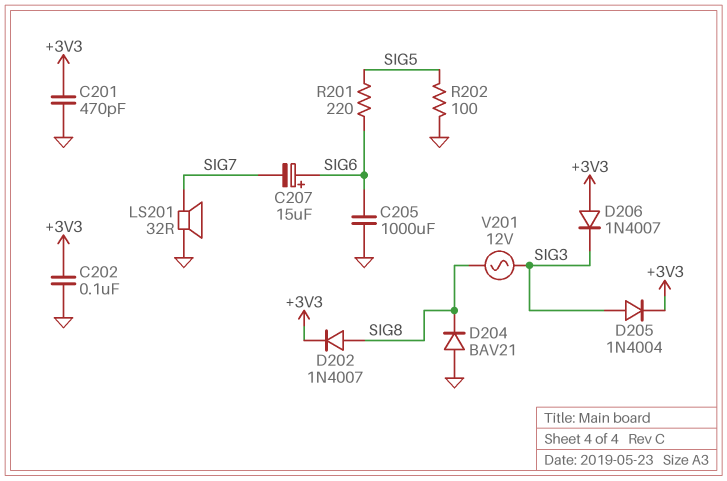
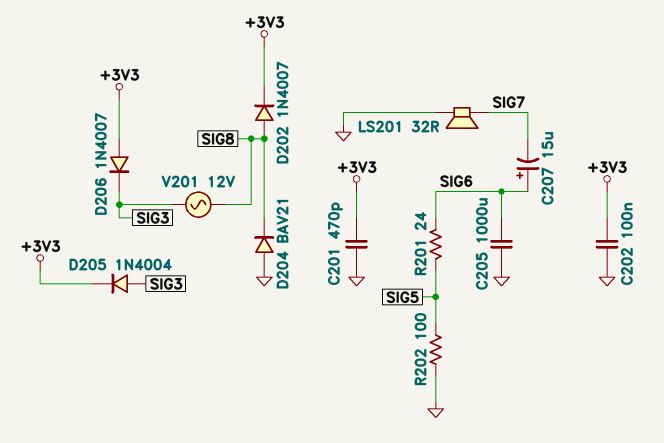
R201: 220 (SIG5, SIG6) -> 24 (SIG5, SIG6)

